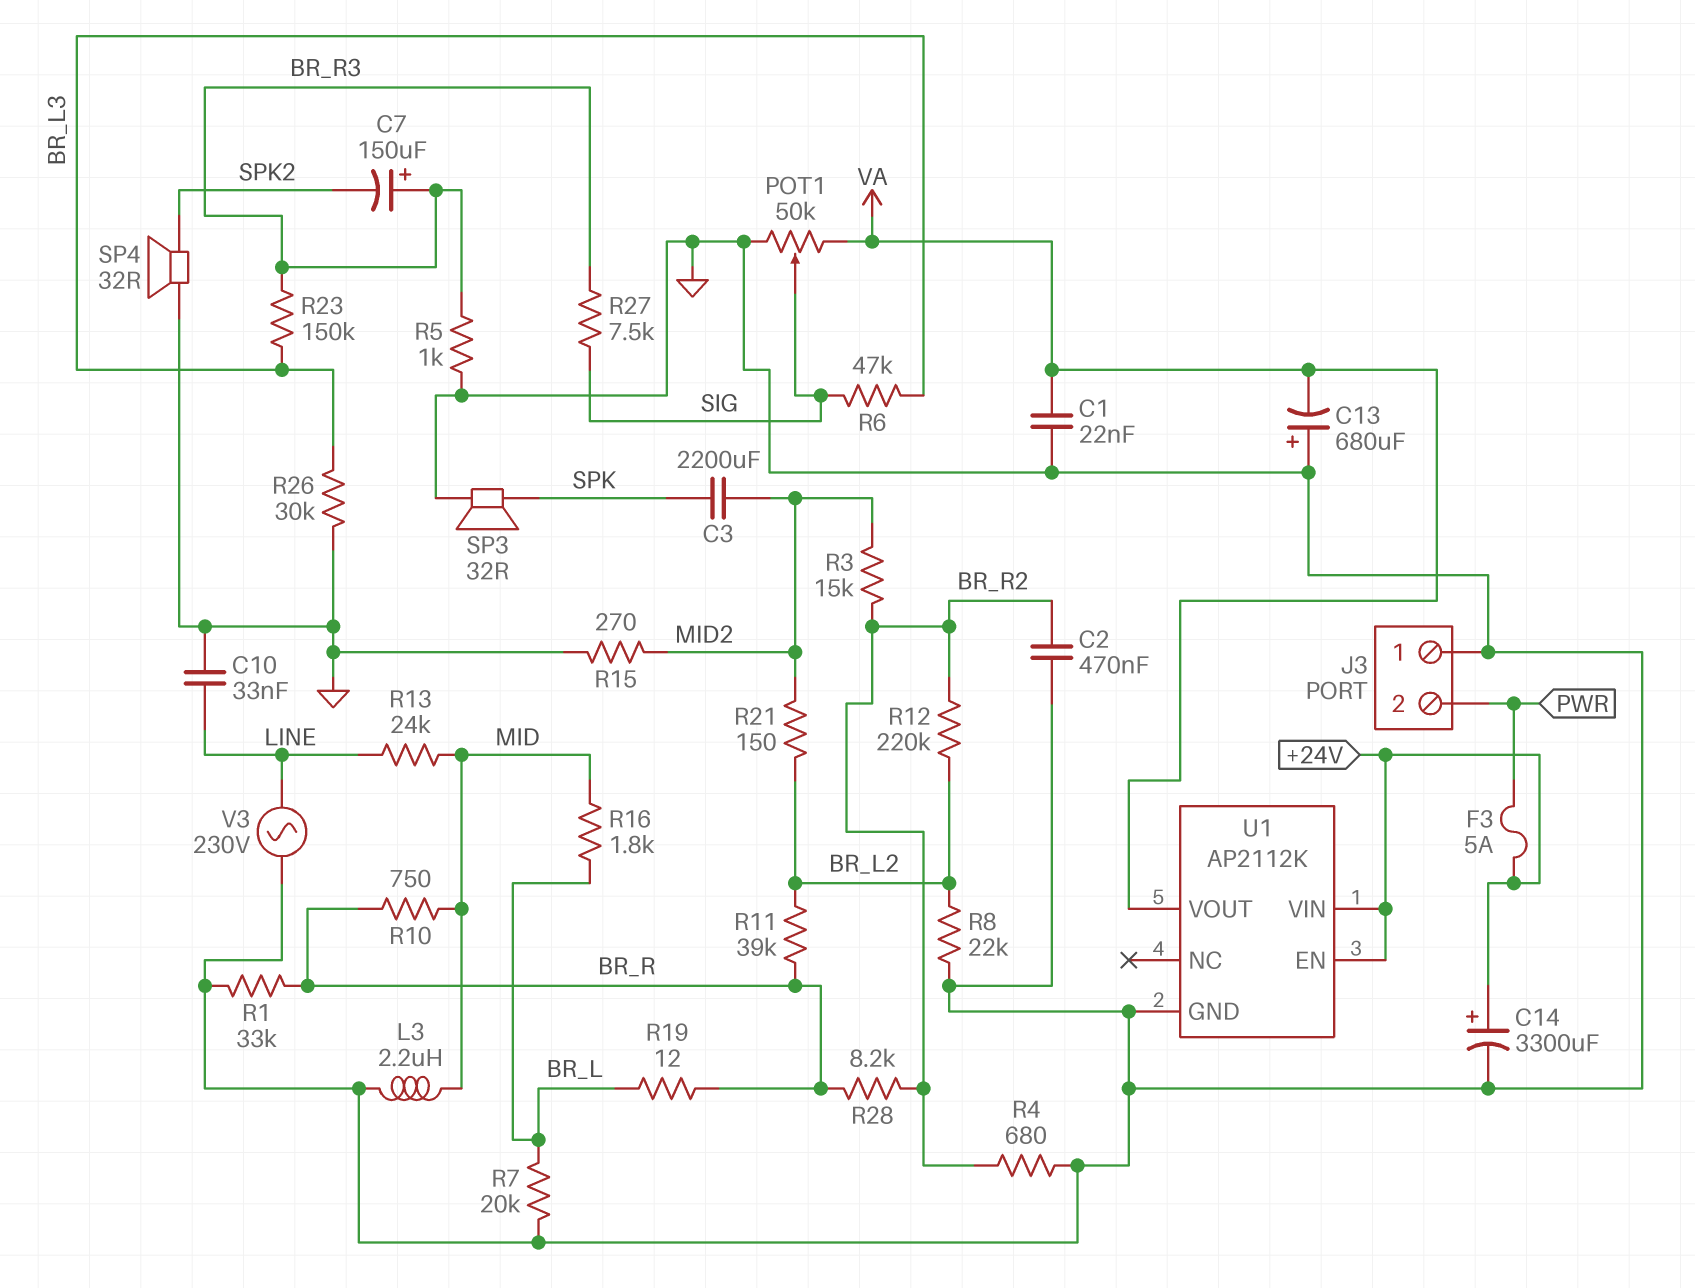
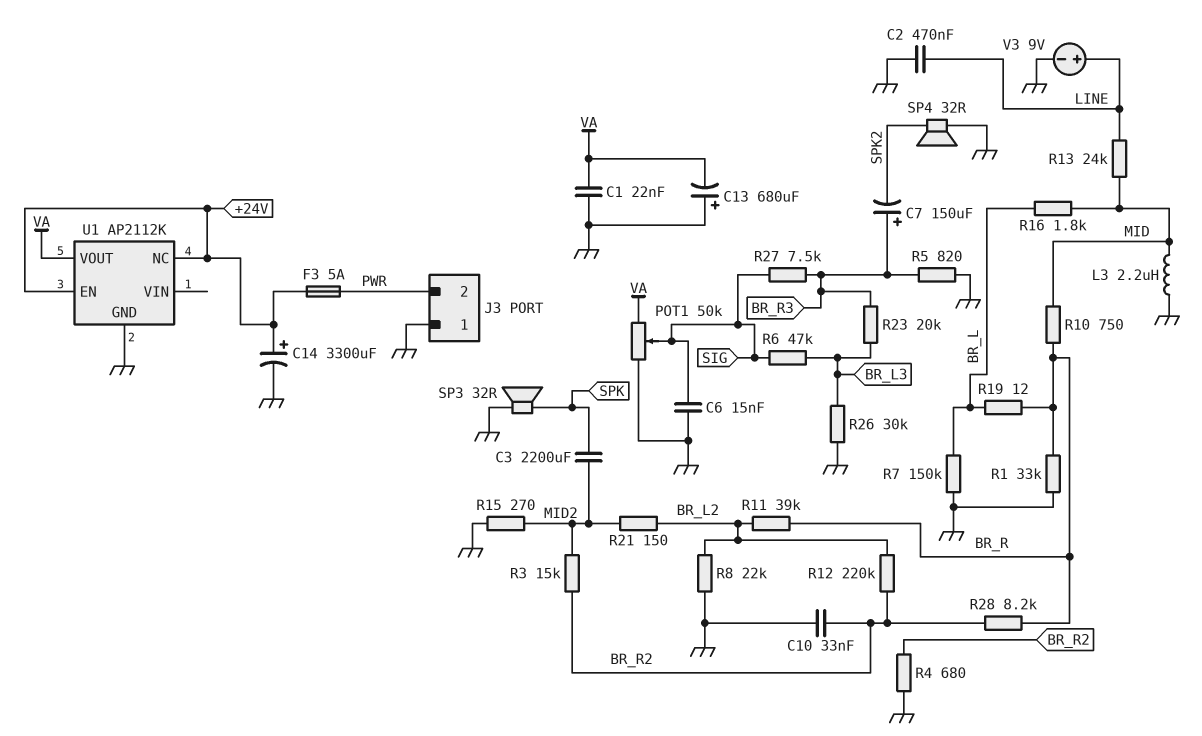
C2: 470nF (BR_R2, GND) -> 470nF (GND, LINE)
C6: none -> 15nF (GND, SIG)
C10: 33nF (GND, LINE) -> 33nF (BR_R2, GND)
R5: 1k (BR_R3, GND) -> 820 (BR_R3, GND)
R7: 20k (BR_L, GND) -> 150k (BR_L, GND)
R23: 150k (BR_L3, BR_R3) -> 20k (BR_L3, BR_R3)
U1 pin NC: none -> +24V
U1 pin VIN: +24V -> none
V3: AC 230V (GND, LINE) -> 9V (plus LINE, minus GND)

